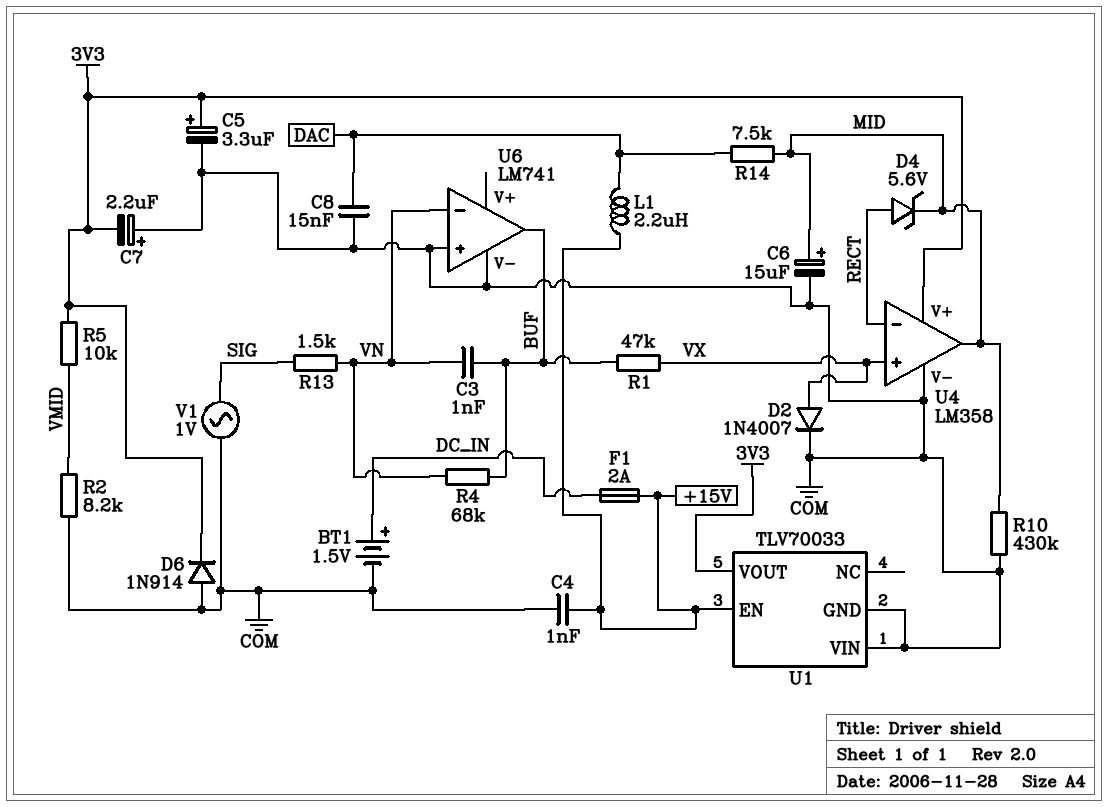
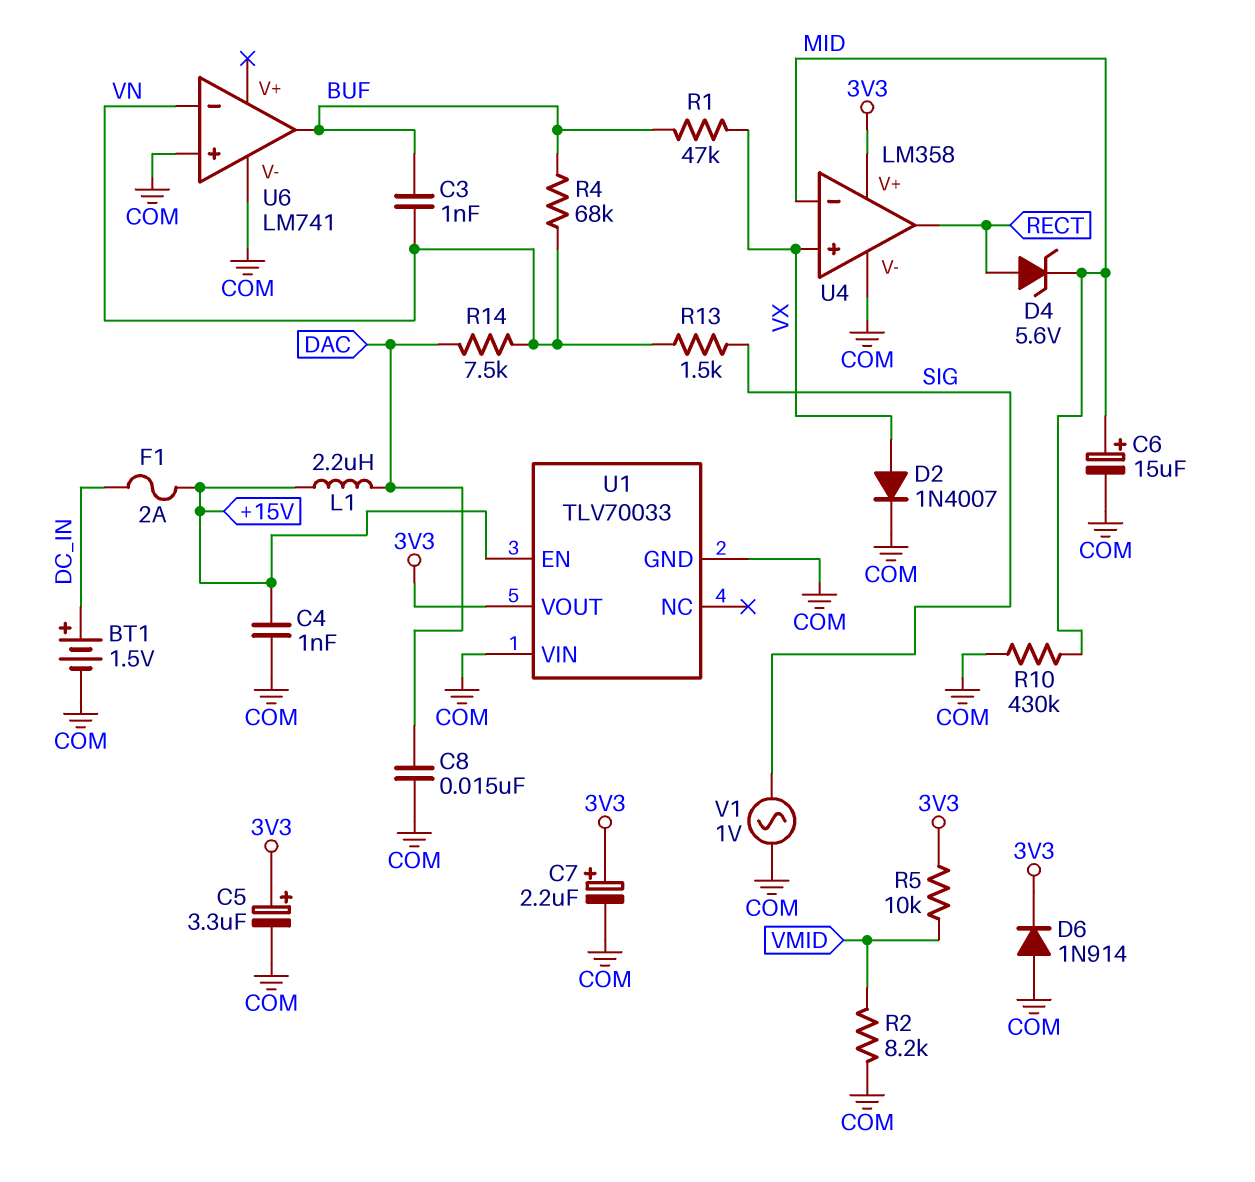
C7: 2.2uF (plus COM, minus 3V3) -> 2.2uF (plus 3V3, minus COM)
R14: 7.5k (DAC, MID) -> 7.5k (DAC, VN)
U4 pin in-: RECT -> MID
U4 pin out: MID -> RECT

